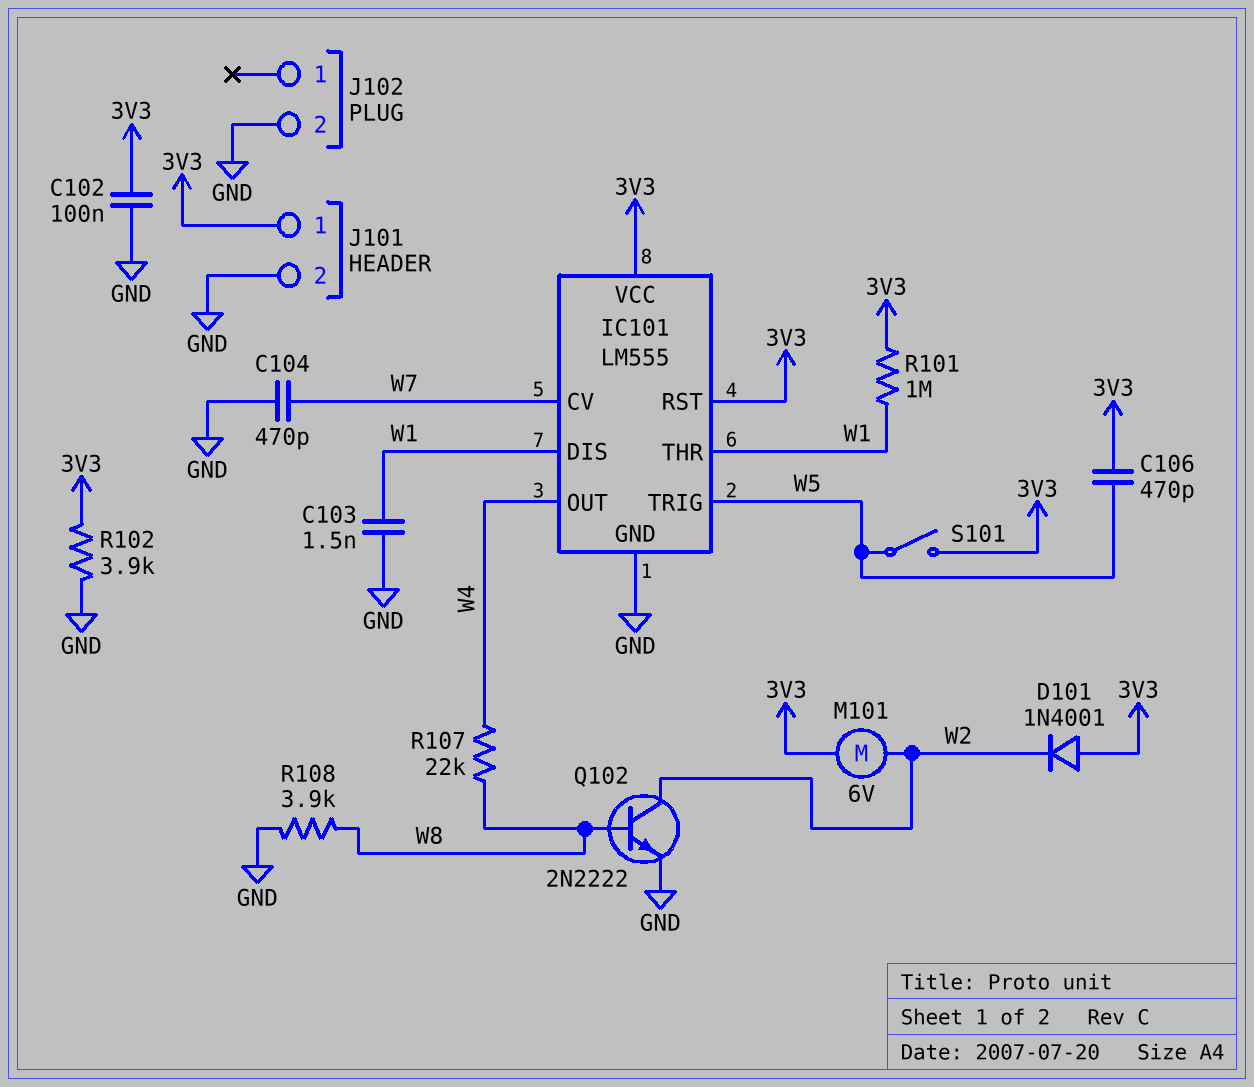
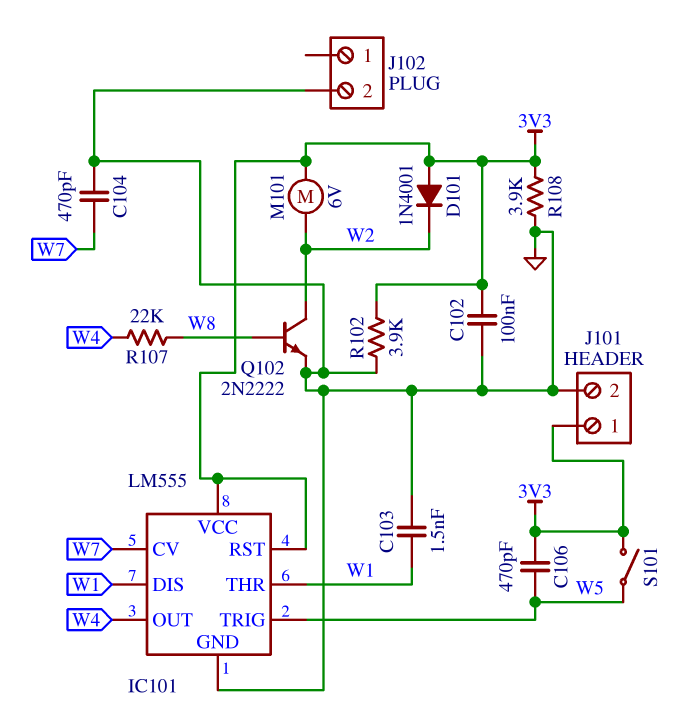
R101: 1M (3V3, W1) -> none
R108: 3.9k (GND, W8) -> 3.9k (3V3, GND)

